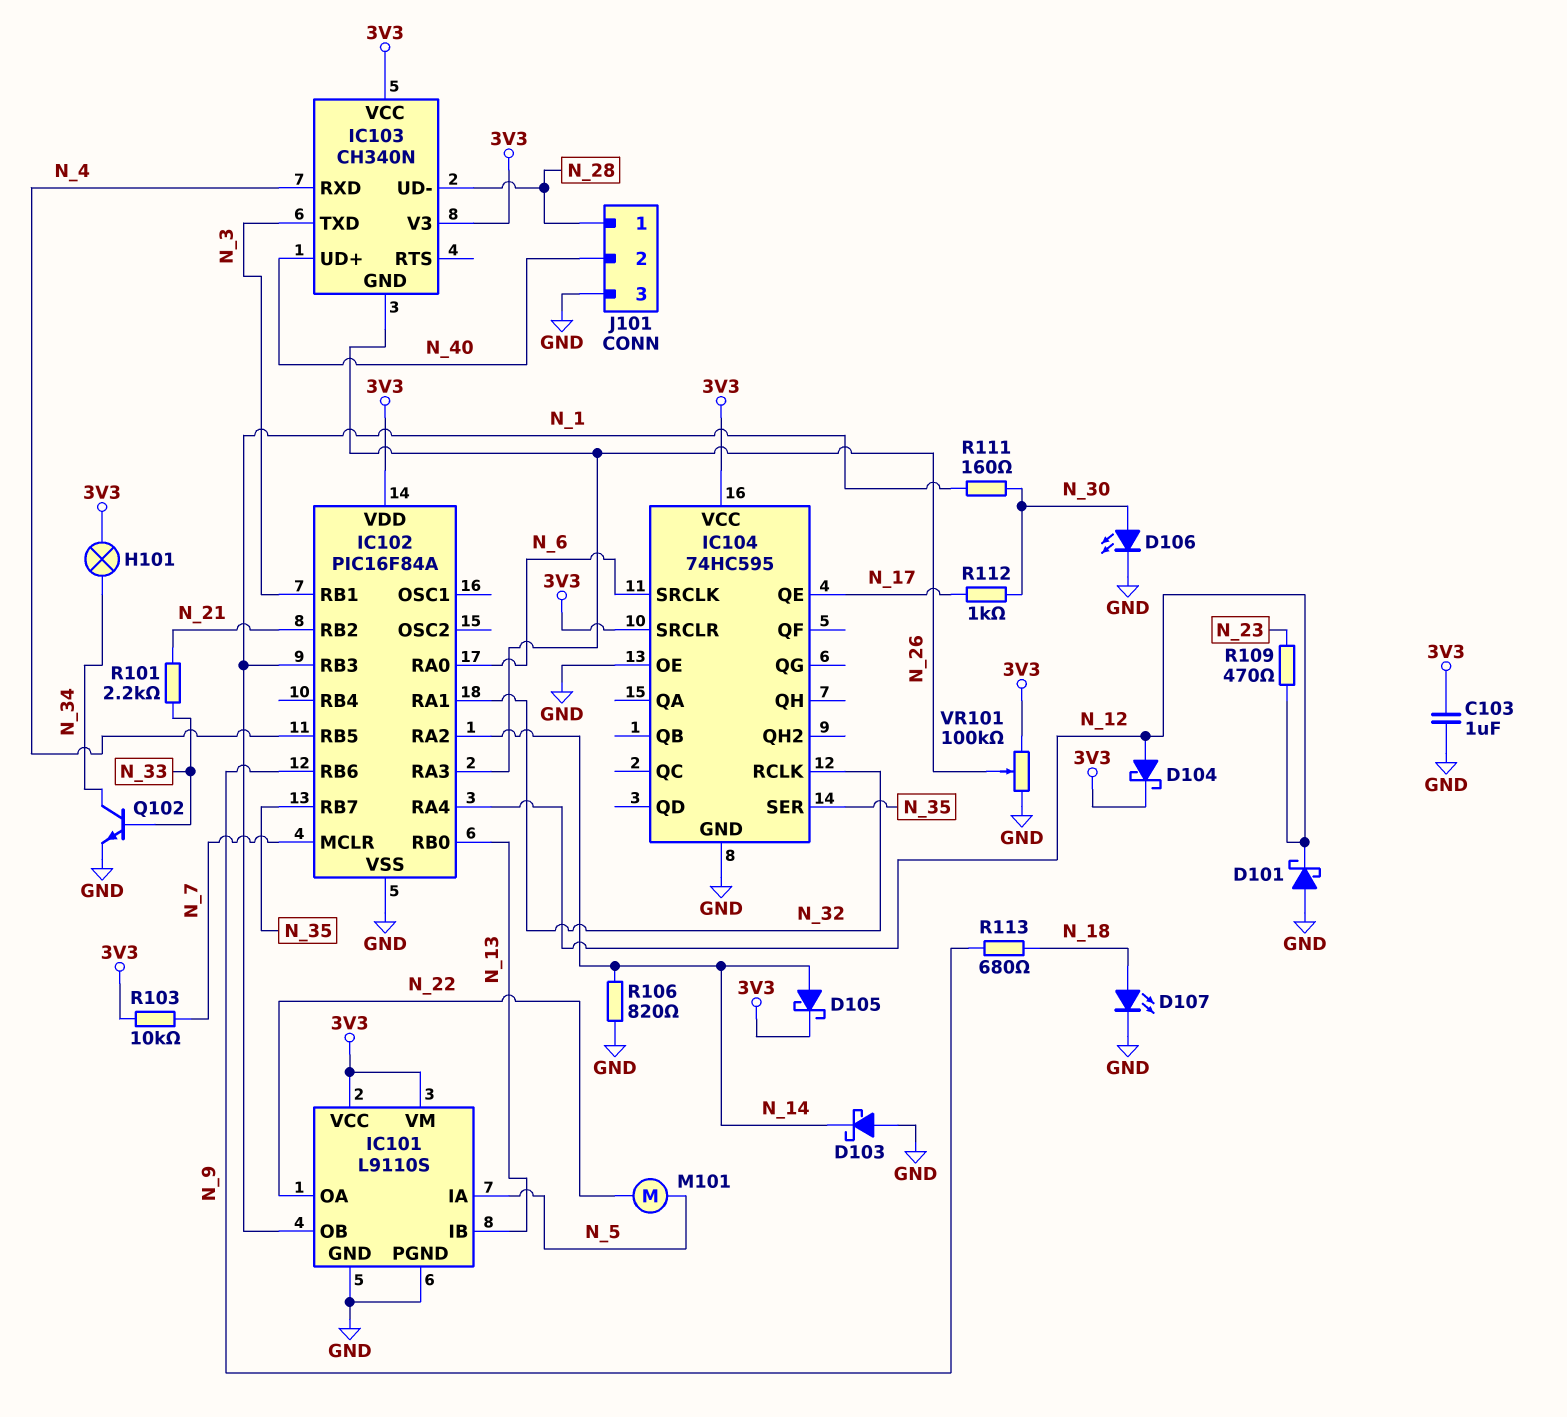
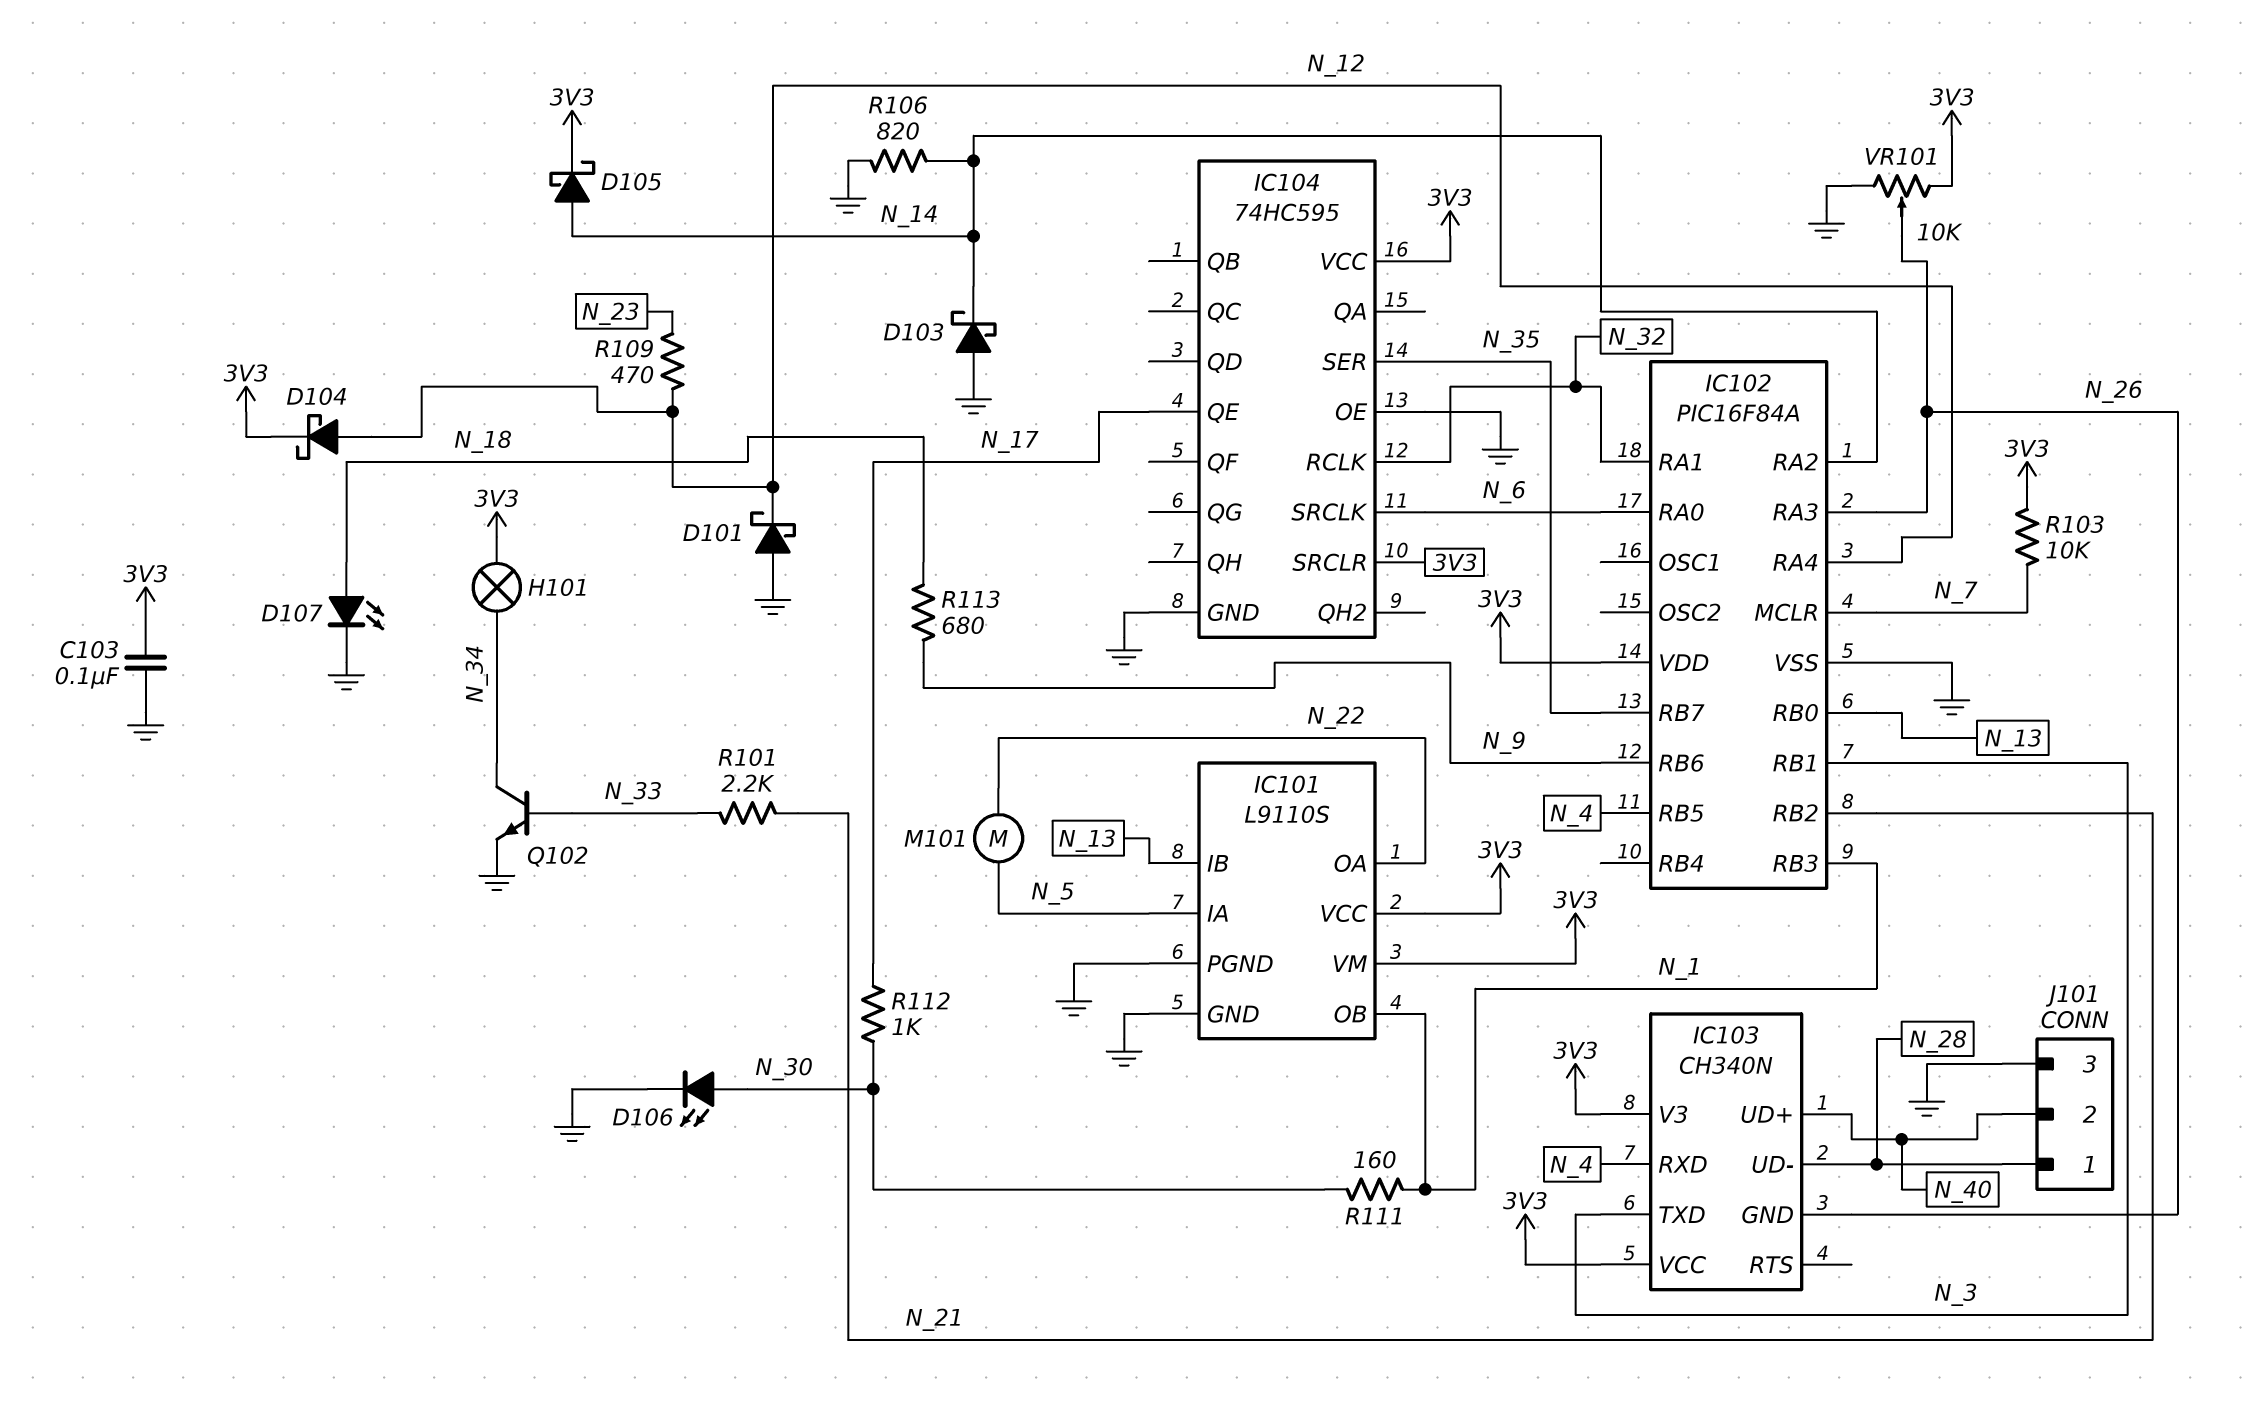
C103: 1uF (3V3, GND) -> 100nF (3V3, GND)
VR101: 100k (3V3, GND, wiper N_26) -> 10k (3V3, GND, wiper N_26)

